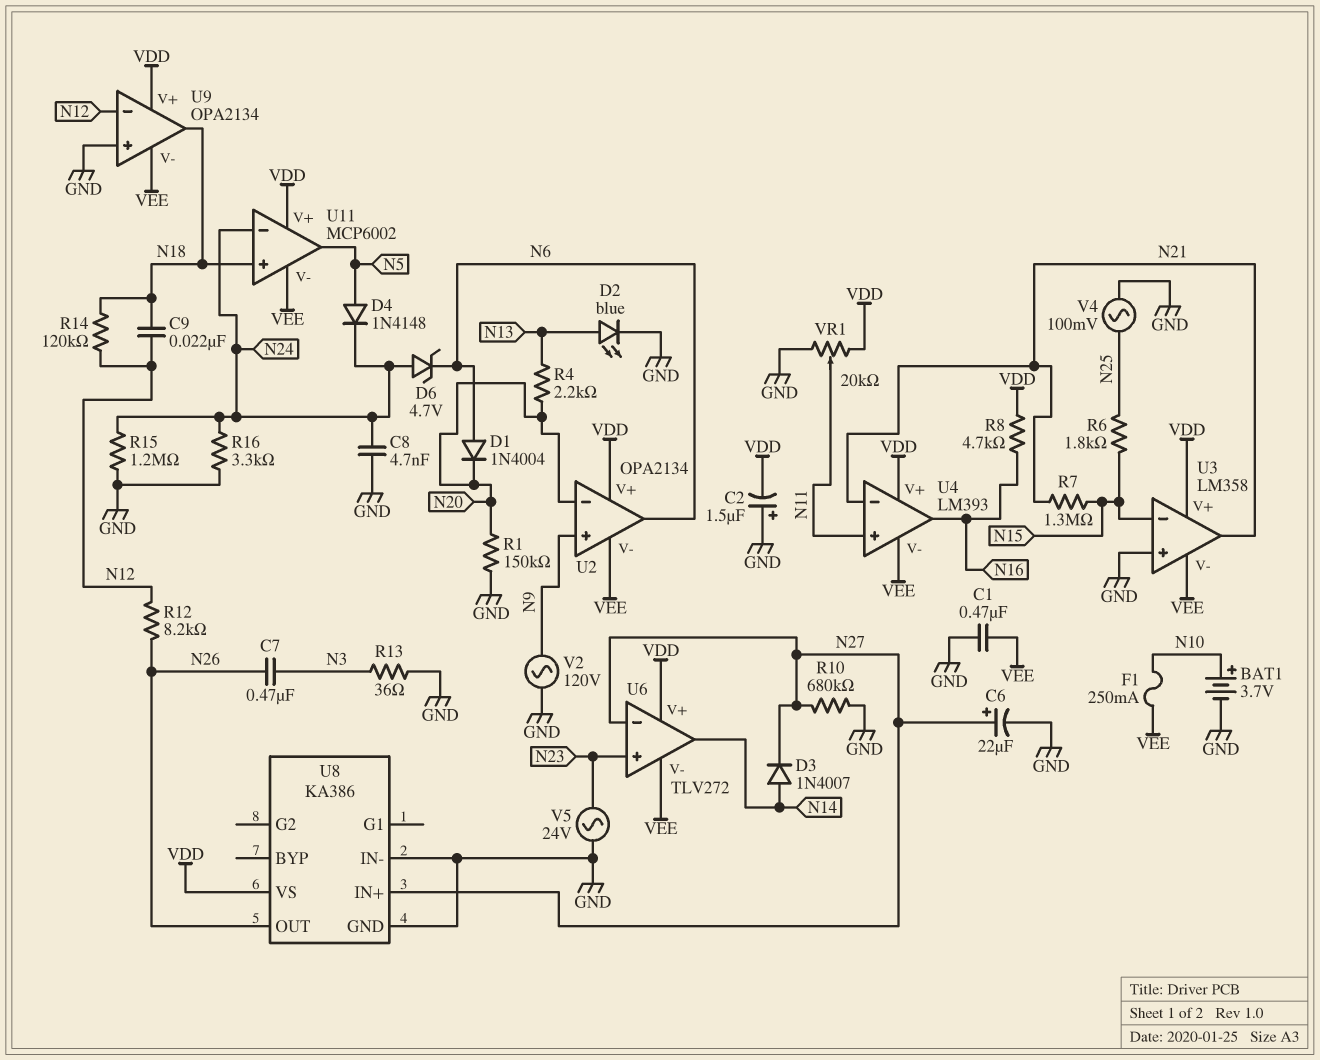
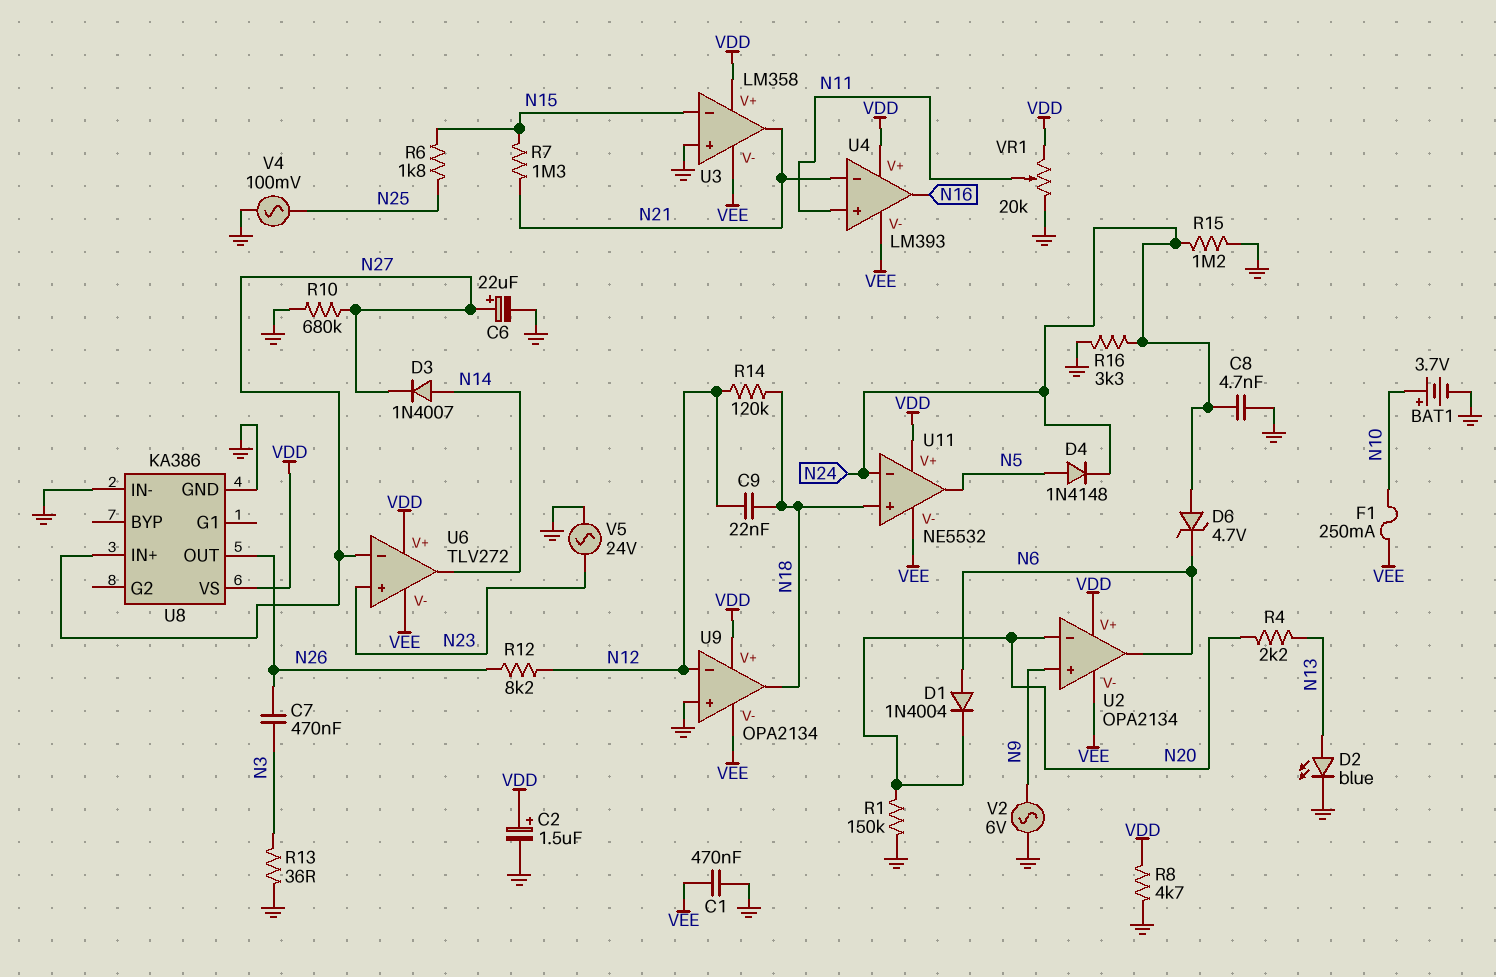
C2: 1.5uF (plus GND, minus VDD) -> 1.5uF (plus VDD, minus GND)
R8: 4.7k (N16, VDD) -> 4.7k (GND, VDD)
U11: MCP6002 -> NE5532
V2: AC 120V (GND, N9) -> AC 6V (GND, N9)

